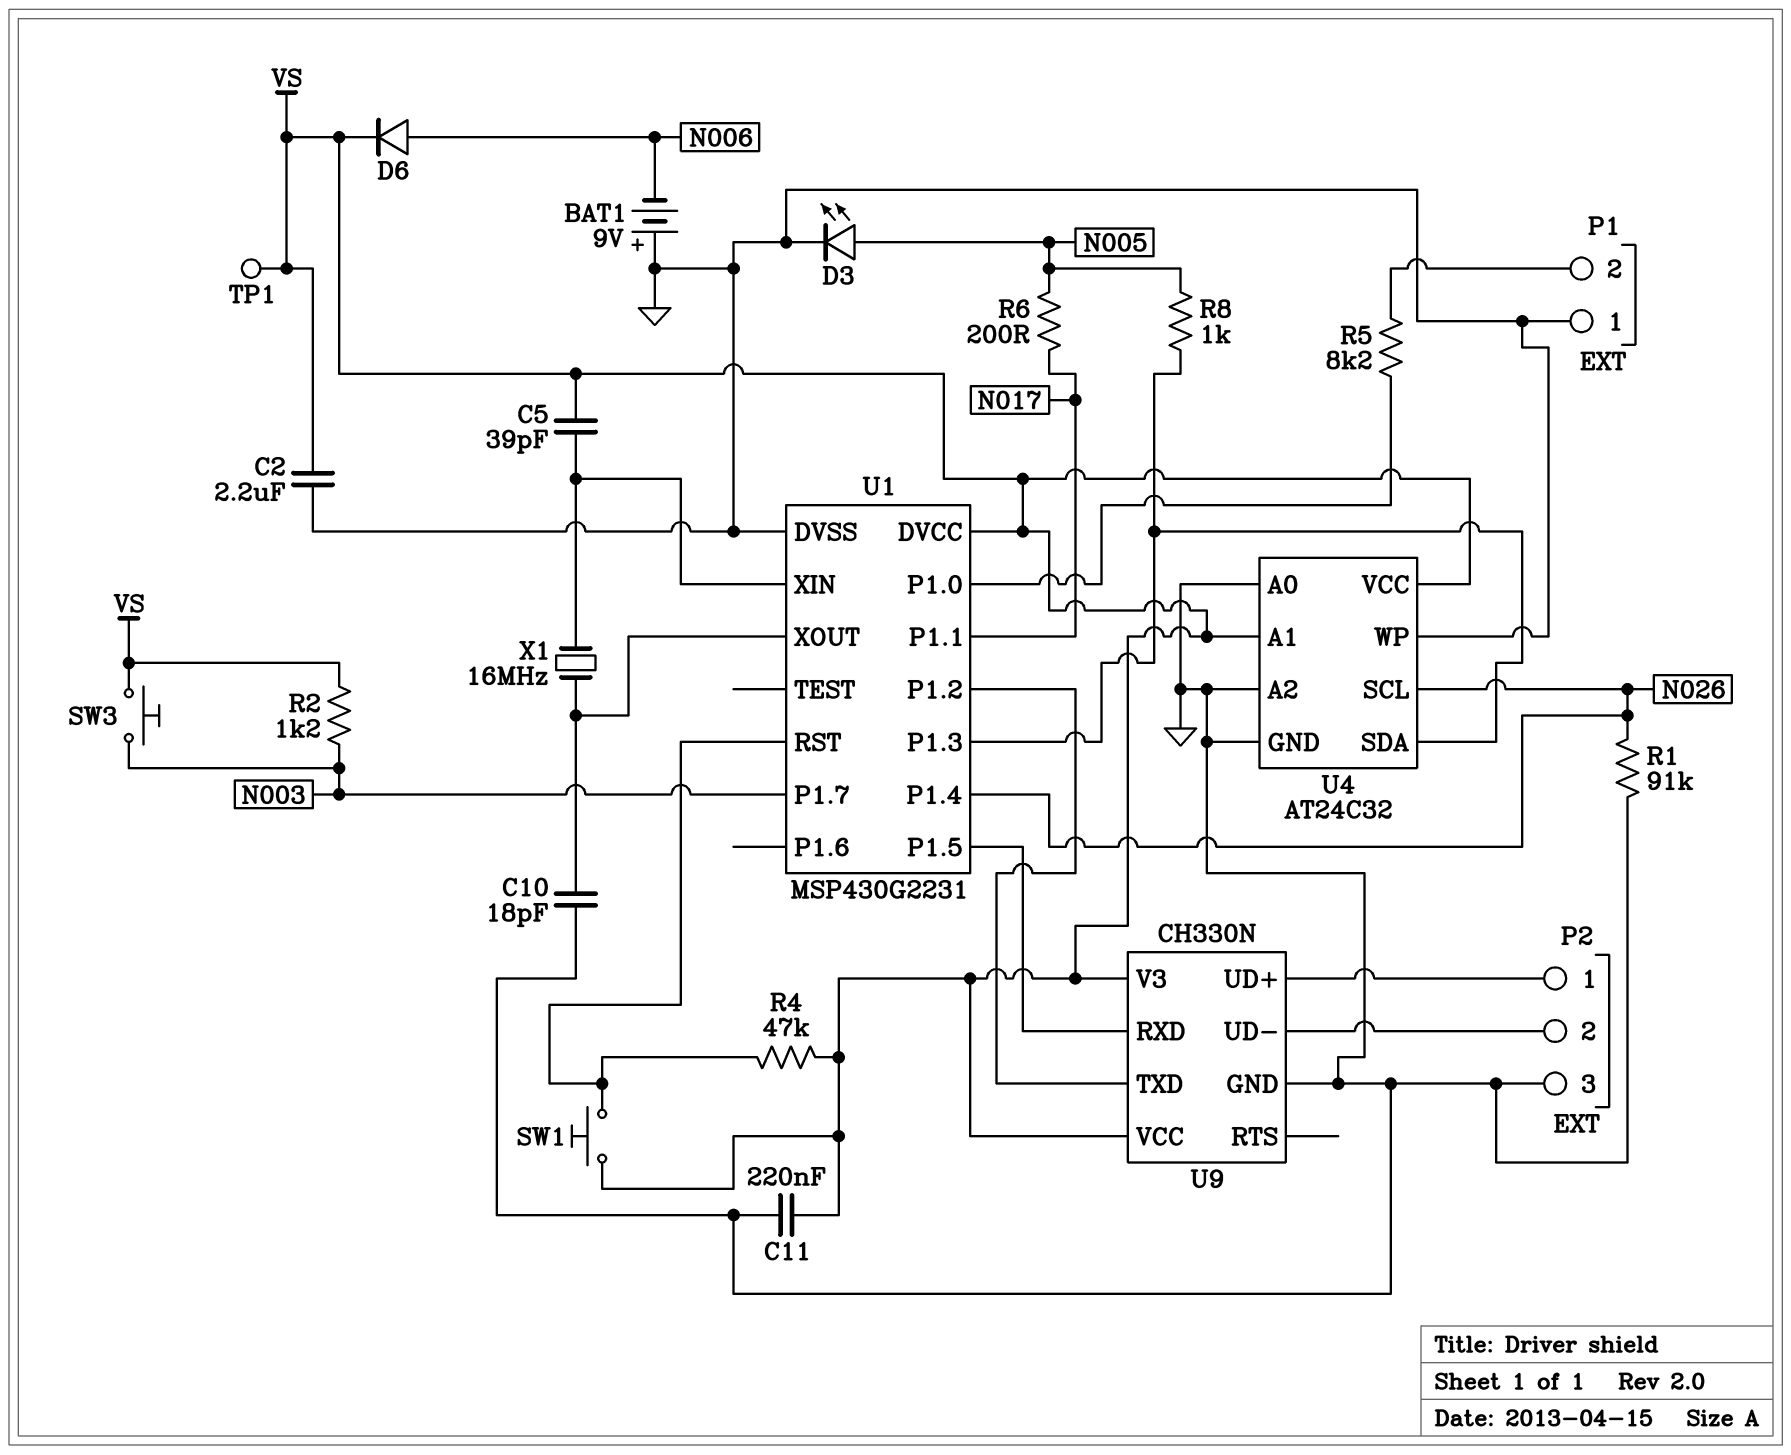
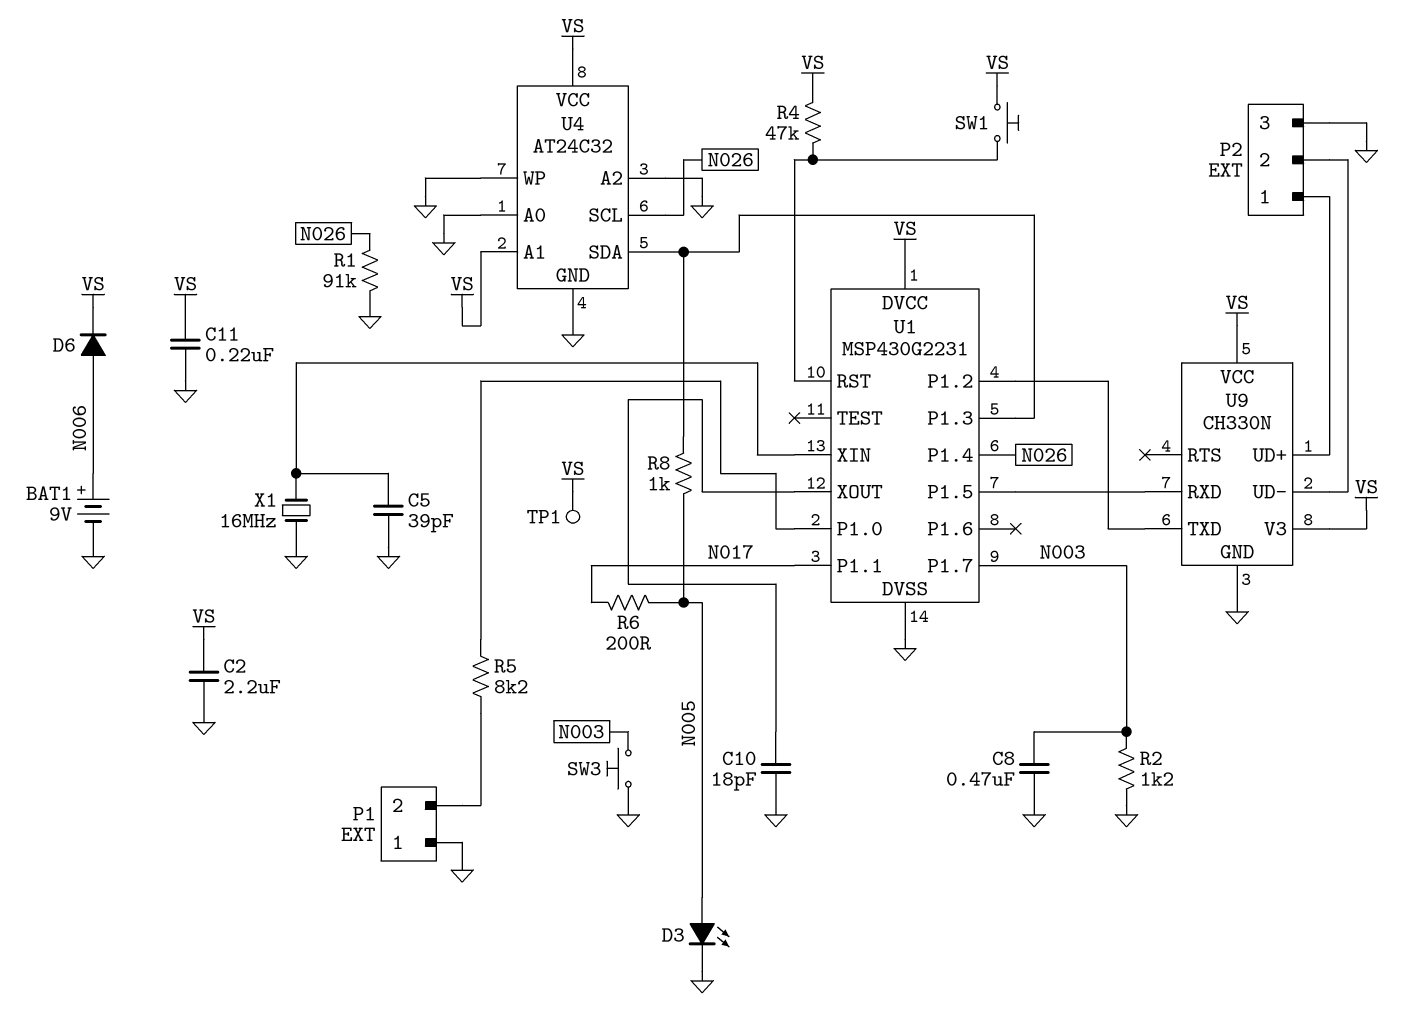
BAT1: 9V (plus GND, minus N006) -> 9V (plus N006, minus GND)
C5: 39pF (U1/XIN, VS) -> 39pF (GND, U1/XIN)
C8: none -> 470nF (GND, N003)
R2: 1.2k (N003, VS) -> 1.2k (GND, N003)
SW3: button (N003, VS) -> button (GND, N003)
X1: 16MHz (U1/XIN, U1/XOUT) -> 16MHz (GND, U1/XIN)

